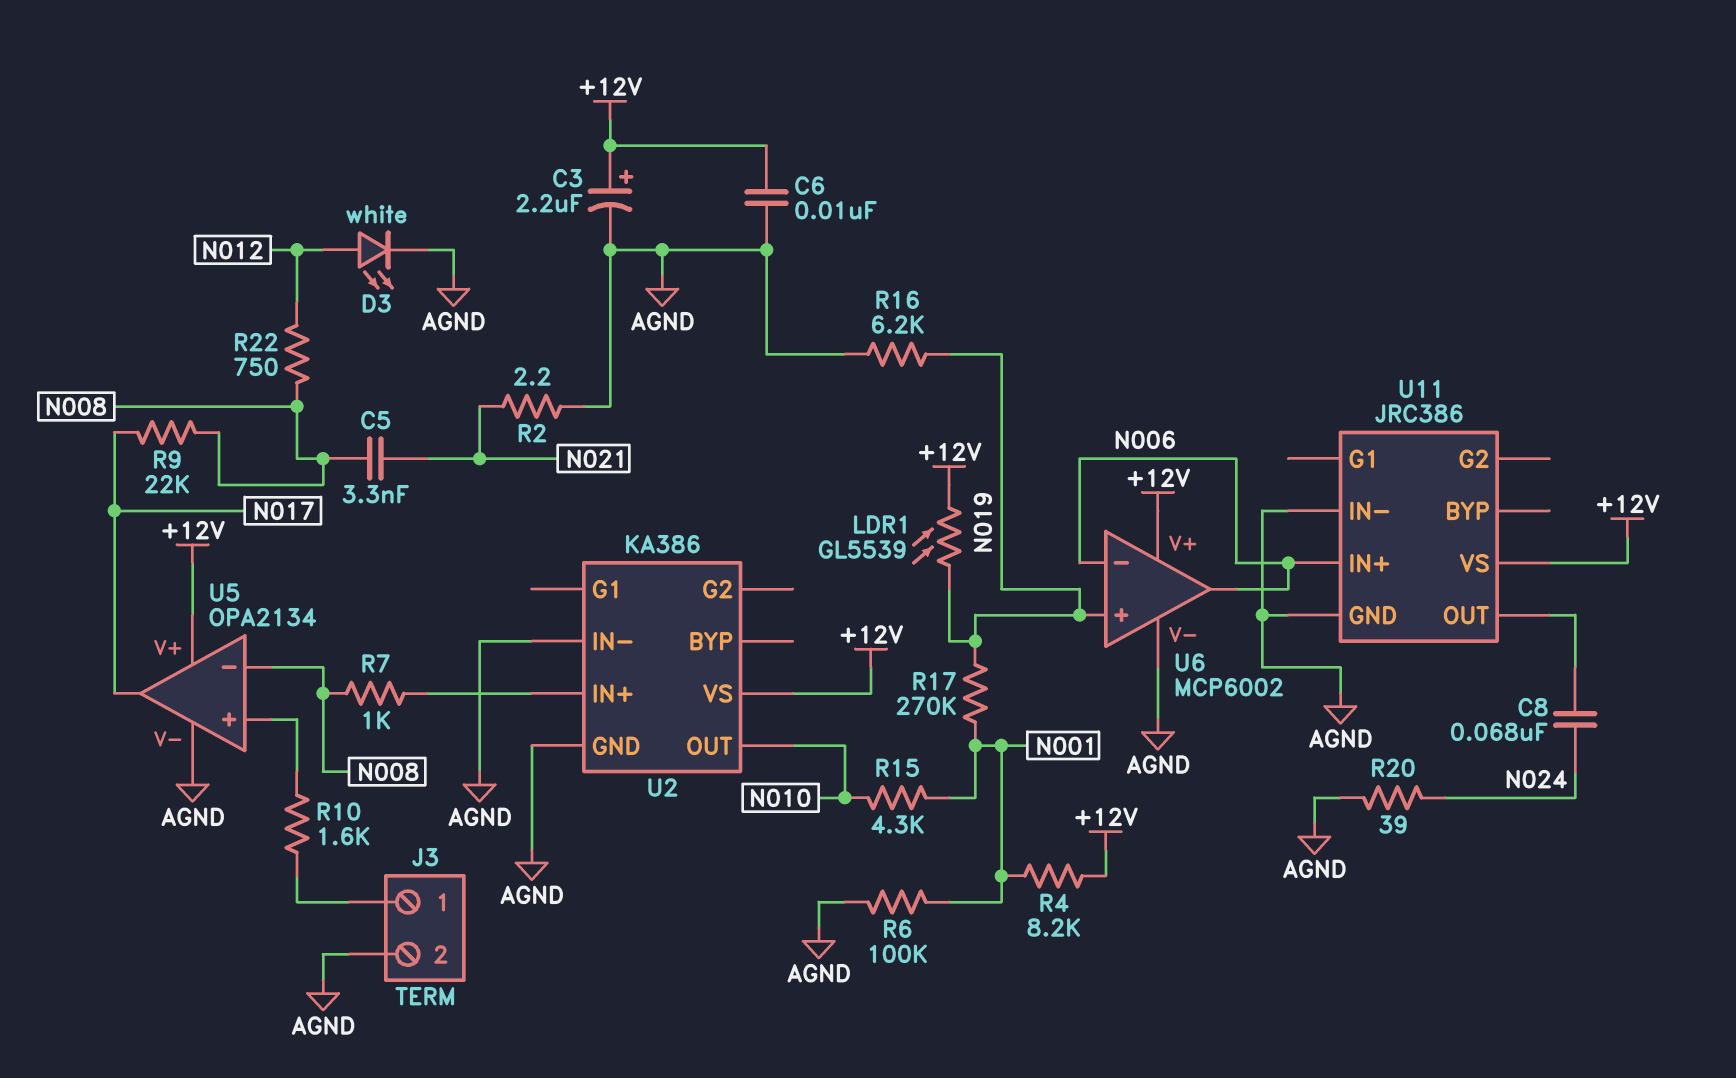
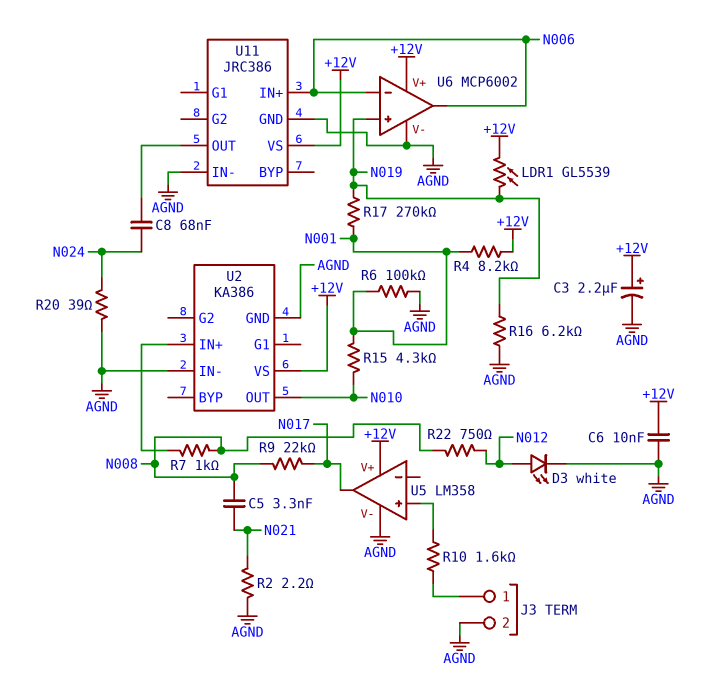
U5: OPA2134 -> LM358
U5 pin in-: N008 -> none

